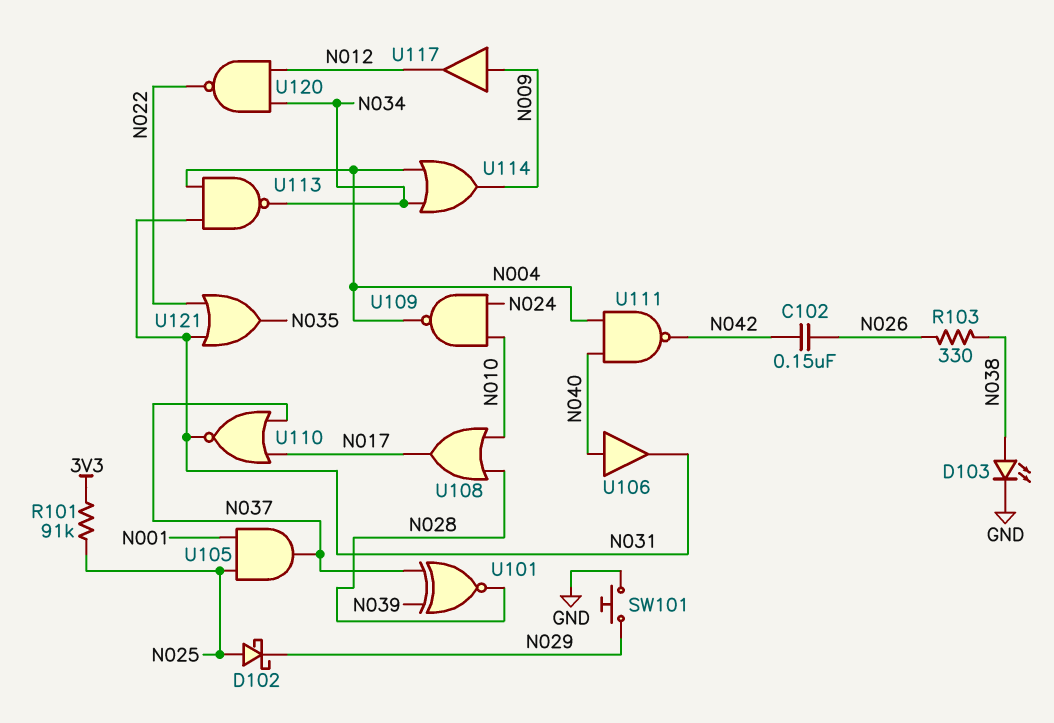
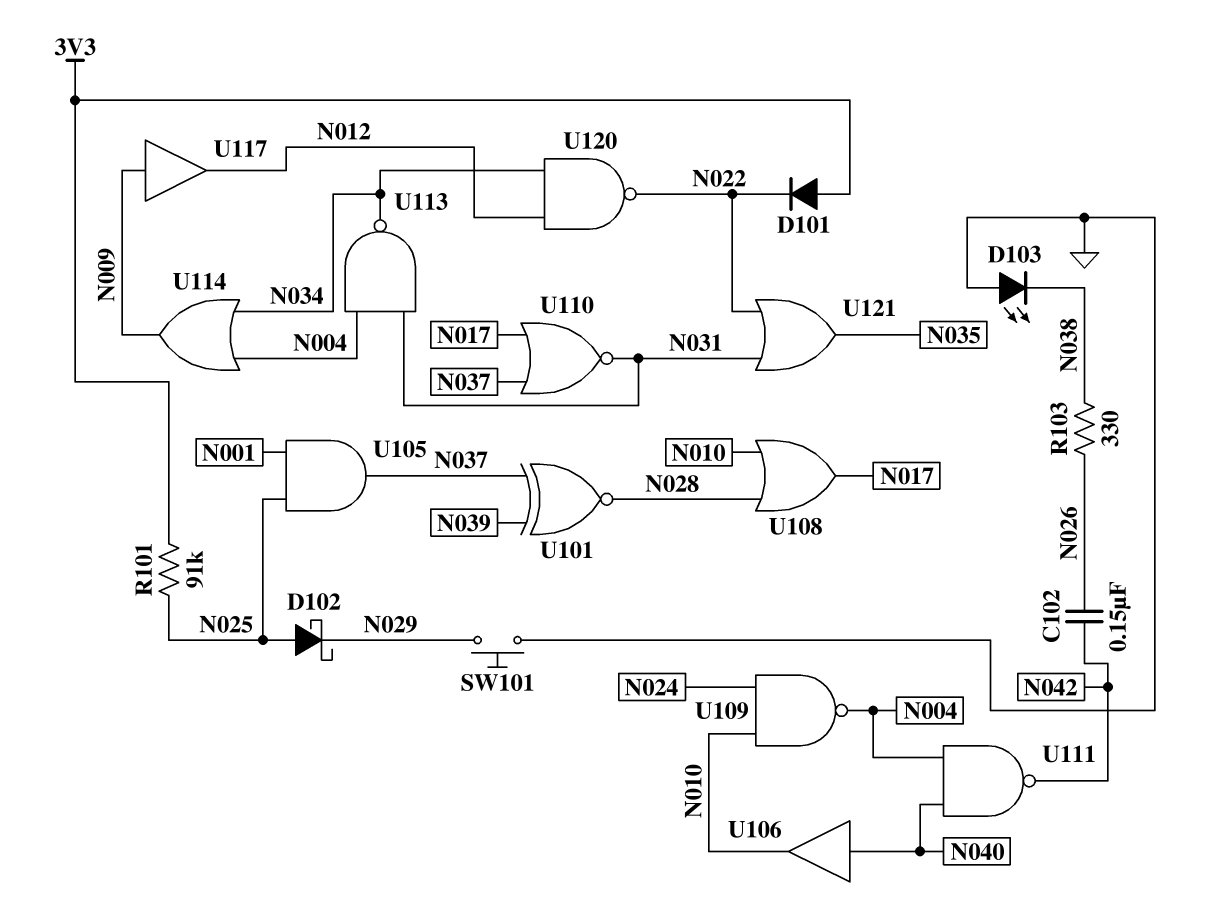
D101: none -> diode (A 3V3, K N022)
D103: LED (A N038, K GND) -> LED (A GND, K N038)
U106: buffer (in N040, out N031) -> buffer (in N040, out N010)

